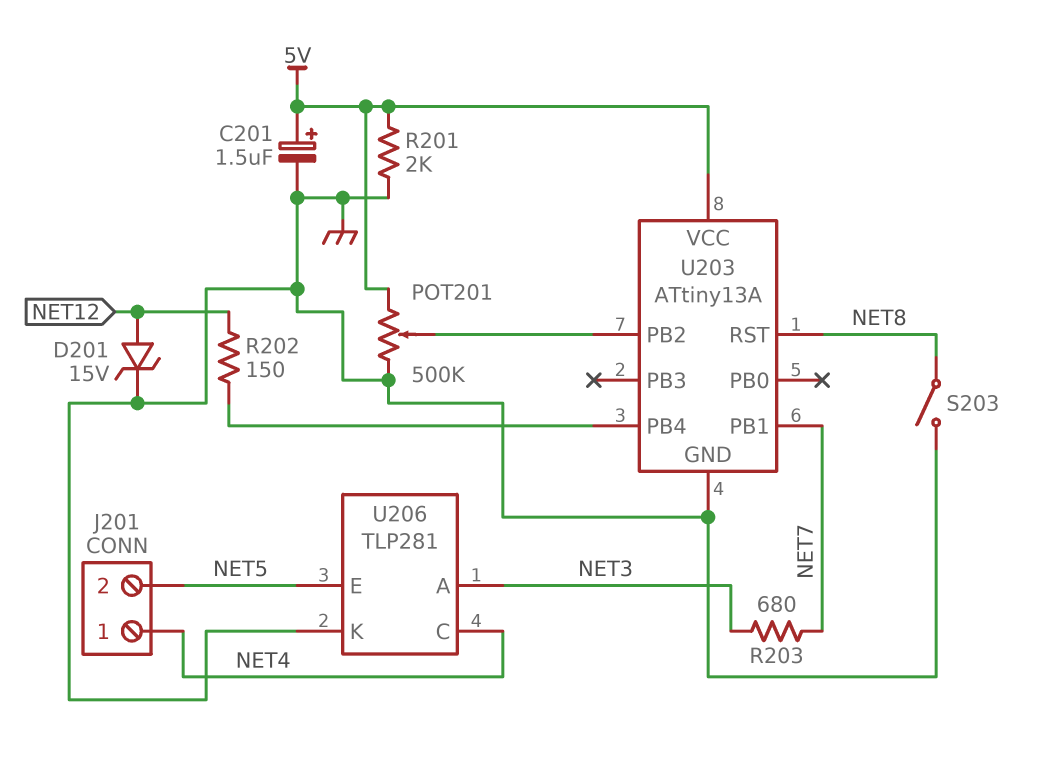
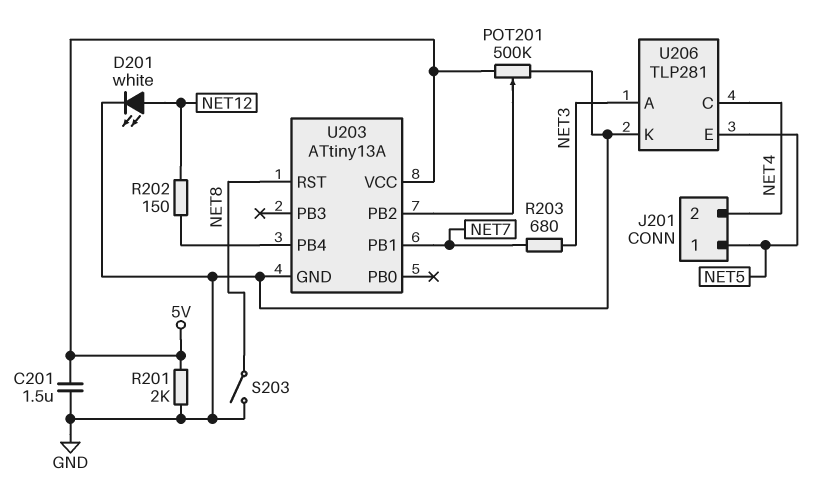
C201: 1.5uF (plus 5V, minus GND) -> 1.5uF (5V, GND)
D201: zener 15V (A NET12, K GND) -> LED white (A NET12, K GND)
J201 pin 1: NET4 -> NET5
J201 pin 2: NET5 -> NET4

